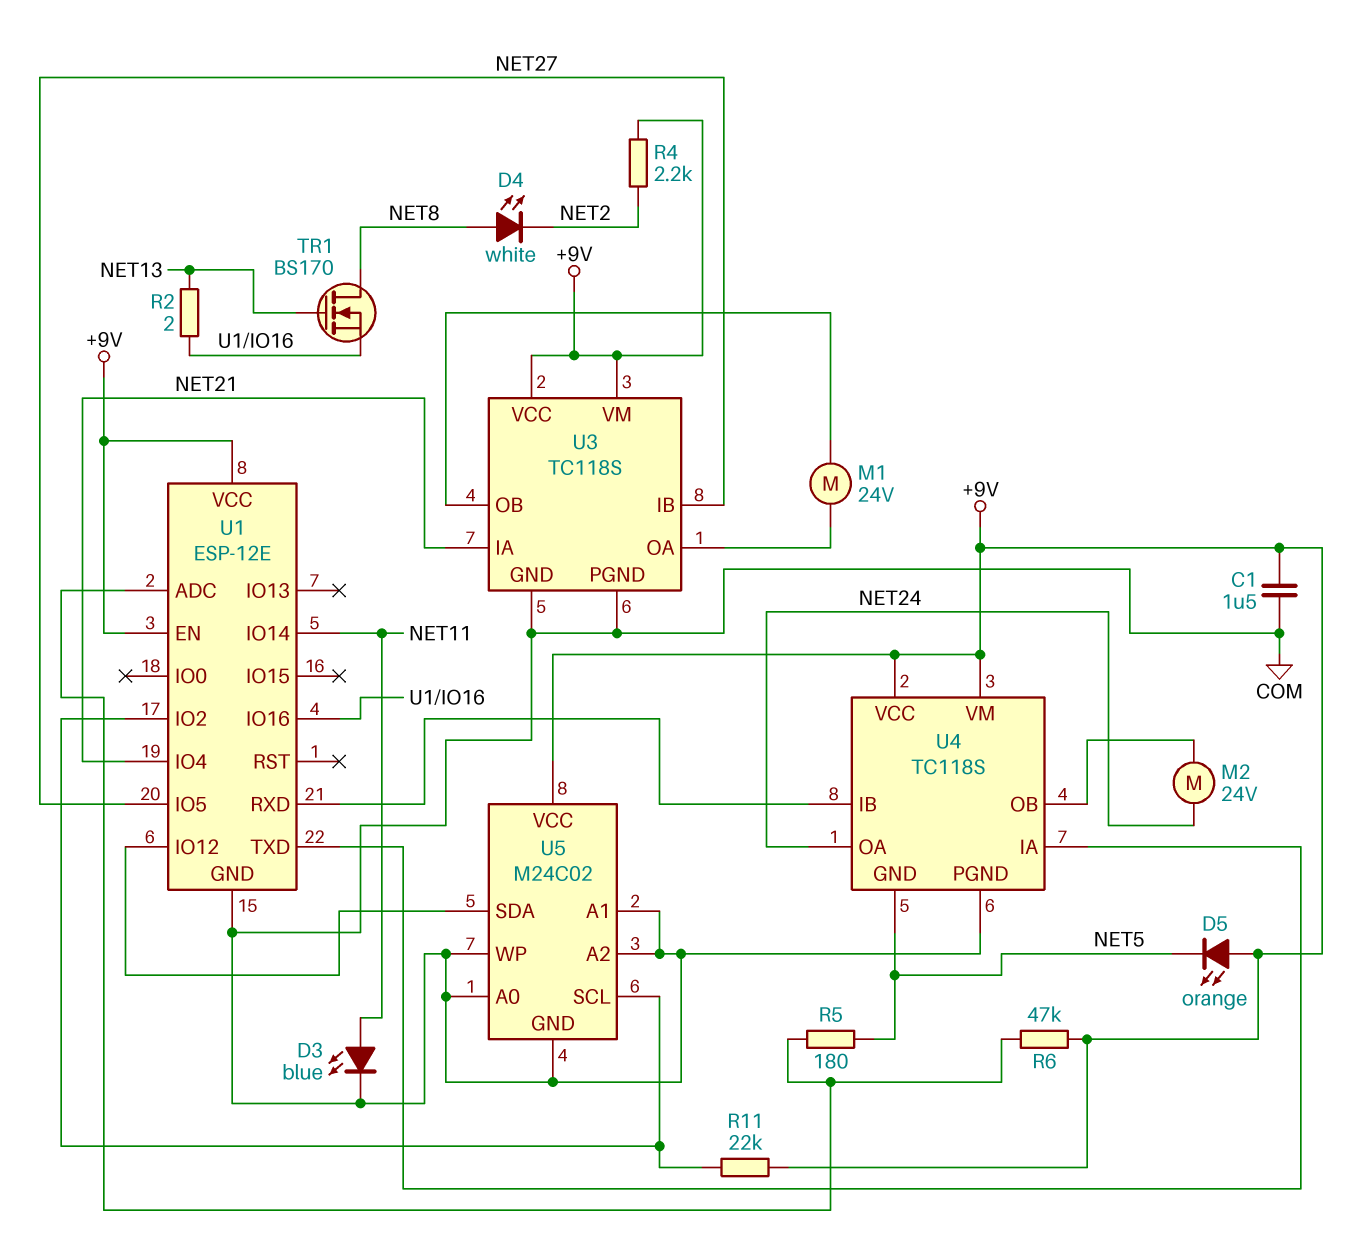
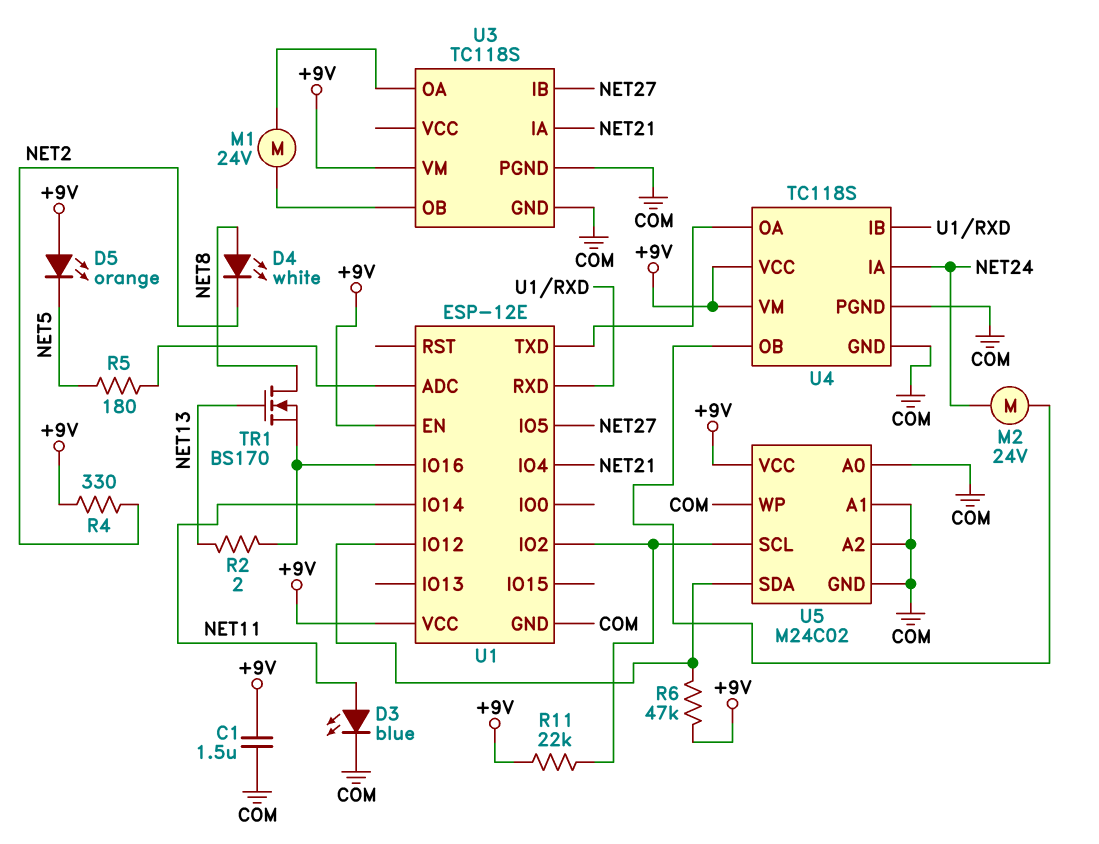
R4: 2.2k (+9V, NET2) -> 330 (+9V, NET2)
R6: 47k (+9V, U1/ADC) -> 47k (+9V, U1/IO12)
U3 pin VCC: +9V -> none
U4 pin GND: NET5 -> COM
U4 pin IA: U1/TXD -> NET24
U4 pin OA: NET24 -> U1/TXD

